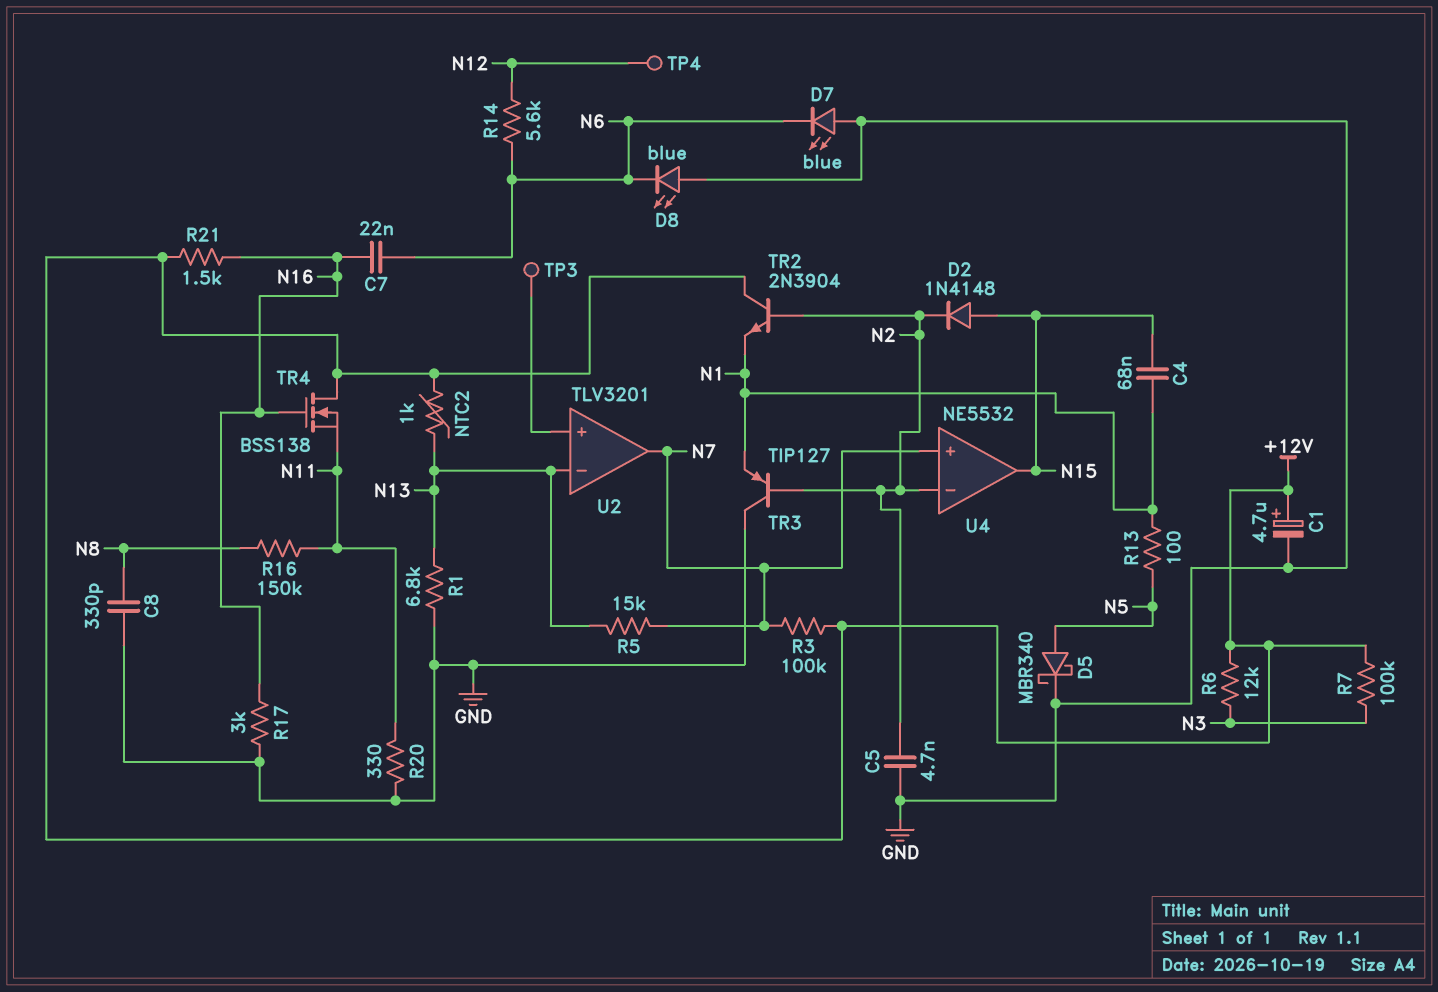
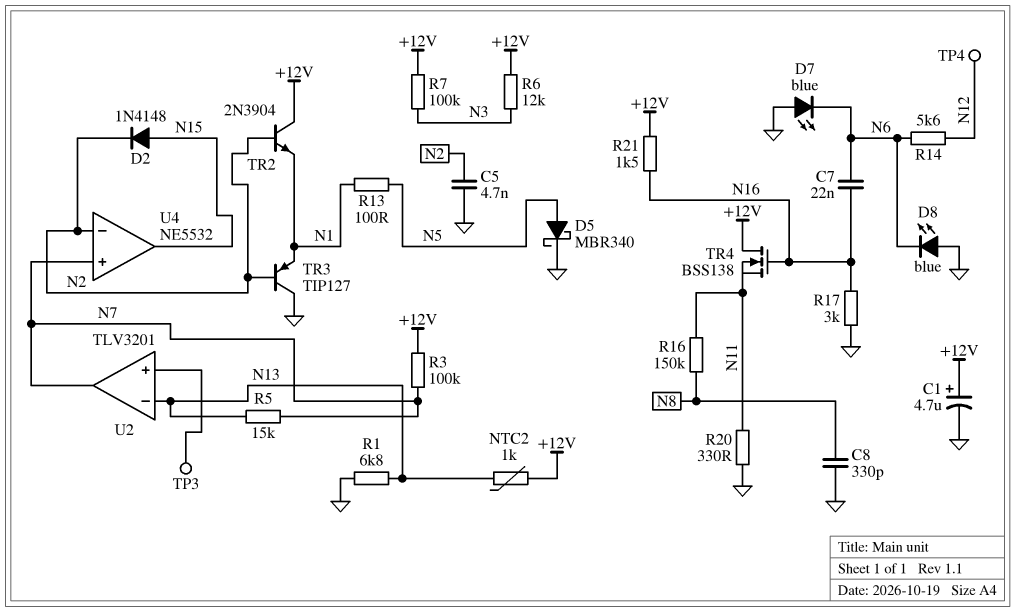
C4: 68nF (N1, N15) -> none

